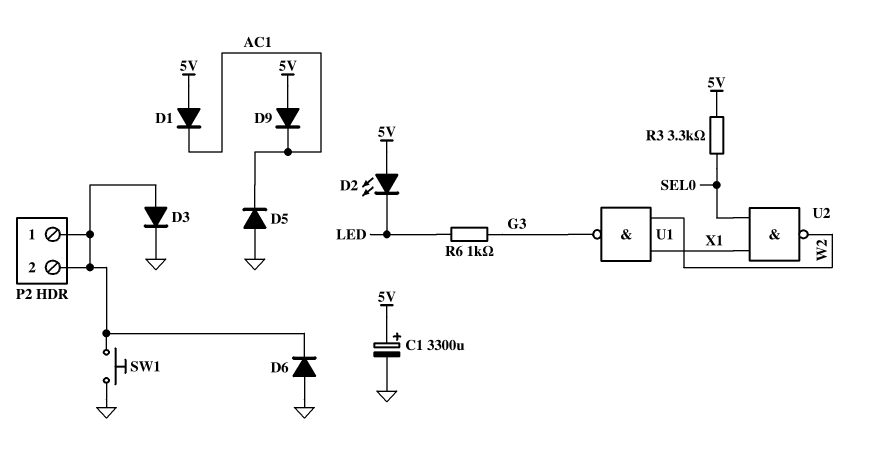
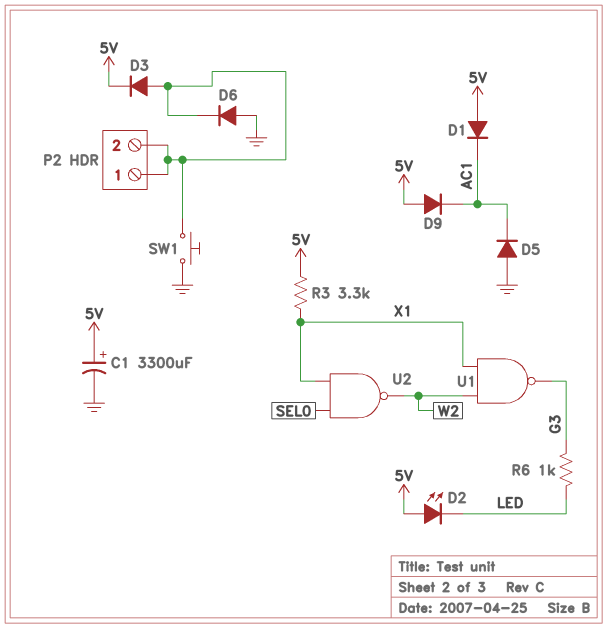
D3: diode (A P2/1, K GND) -> diode (A P2/1, K 5V)
R3: 3.3k (5V, SEL0) -> 3.3k (5V, X1)

